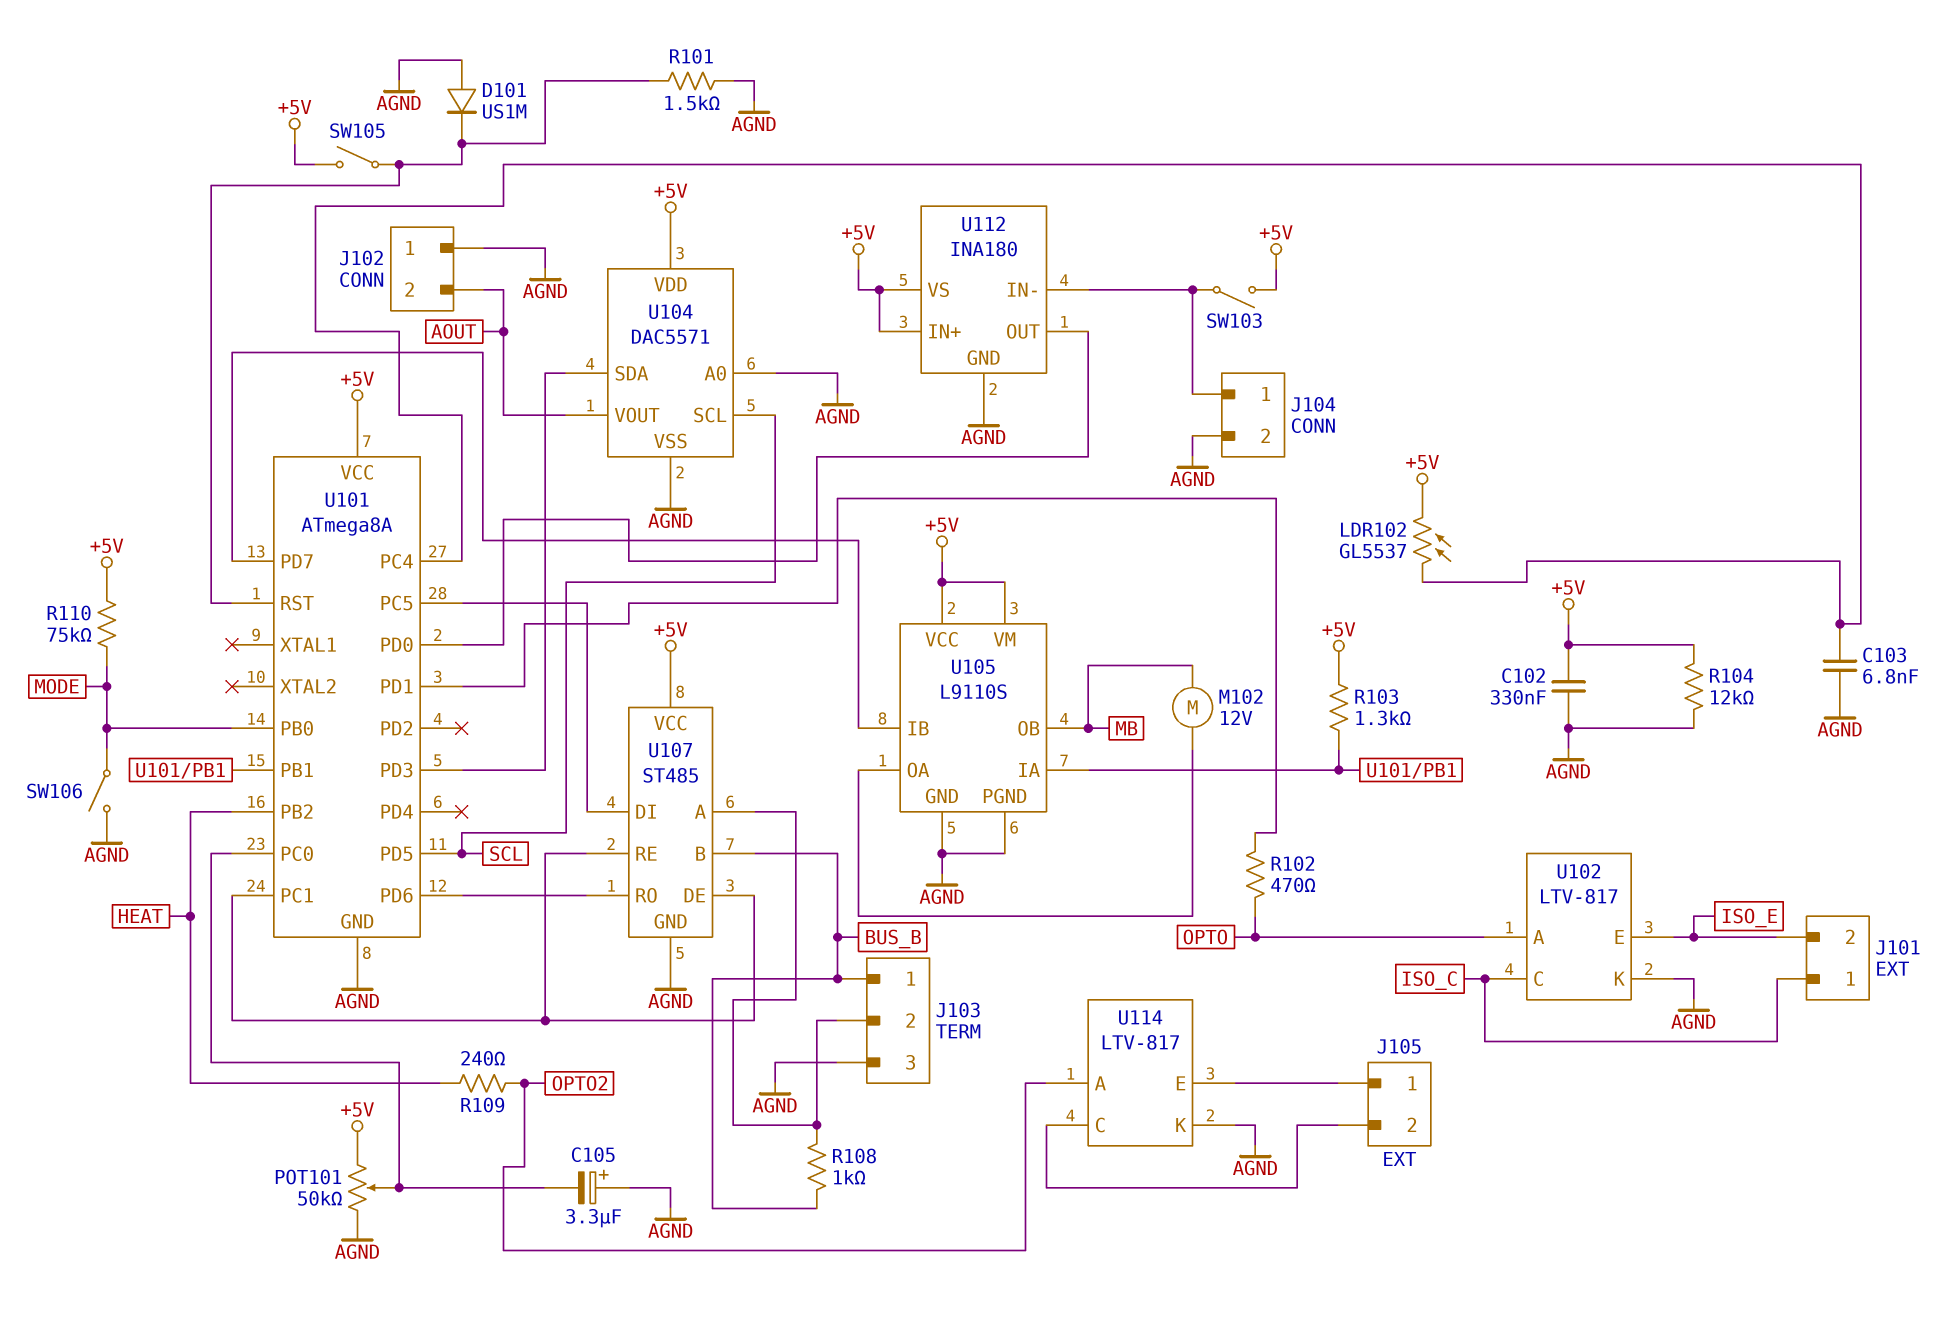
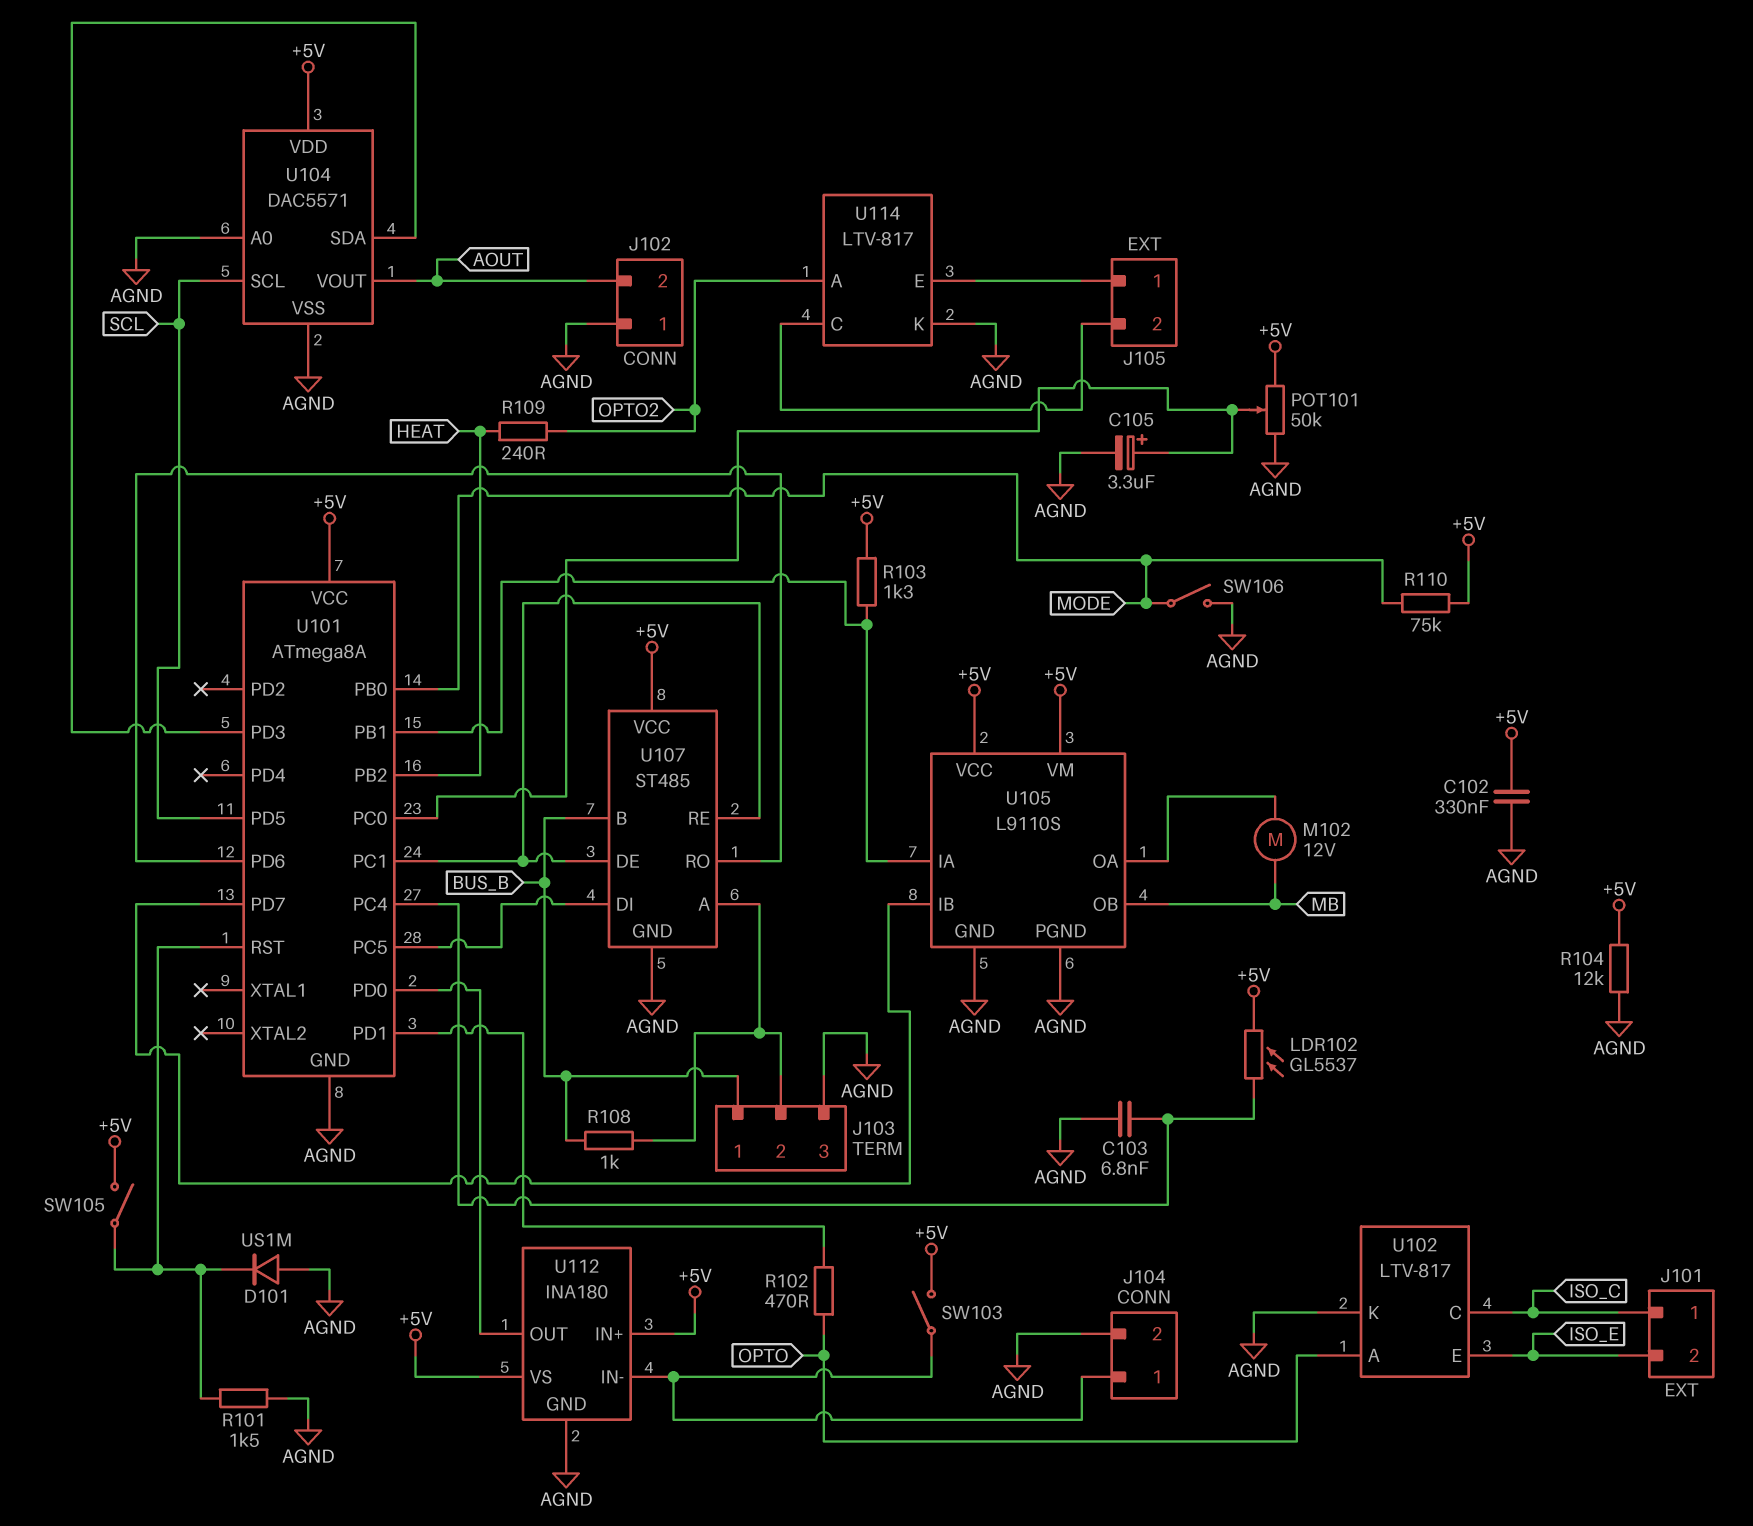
C105: 3.3uF (plus AGND, minus U101/PC0) -> 3.3uF (plus U101/PC0, minus AGND)

